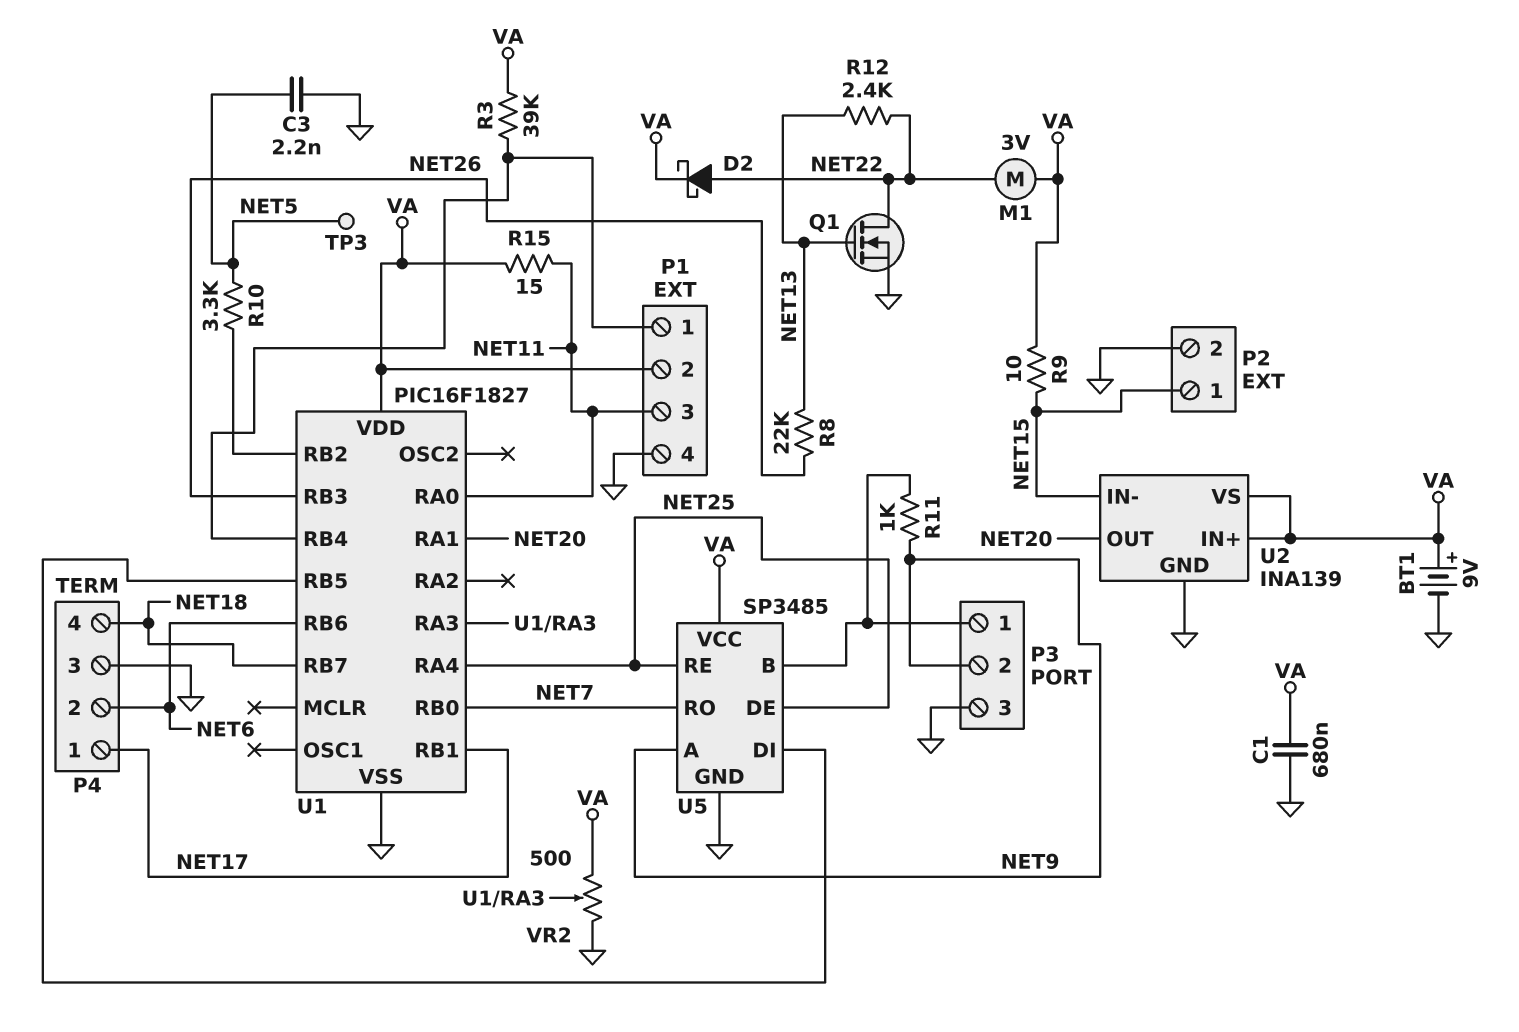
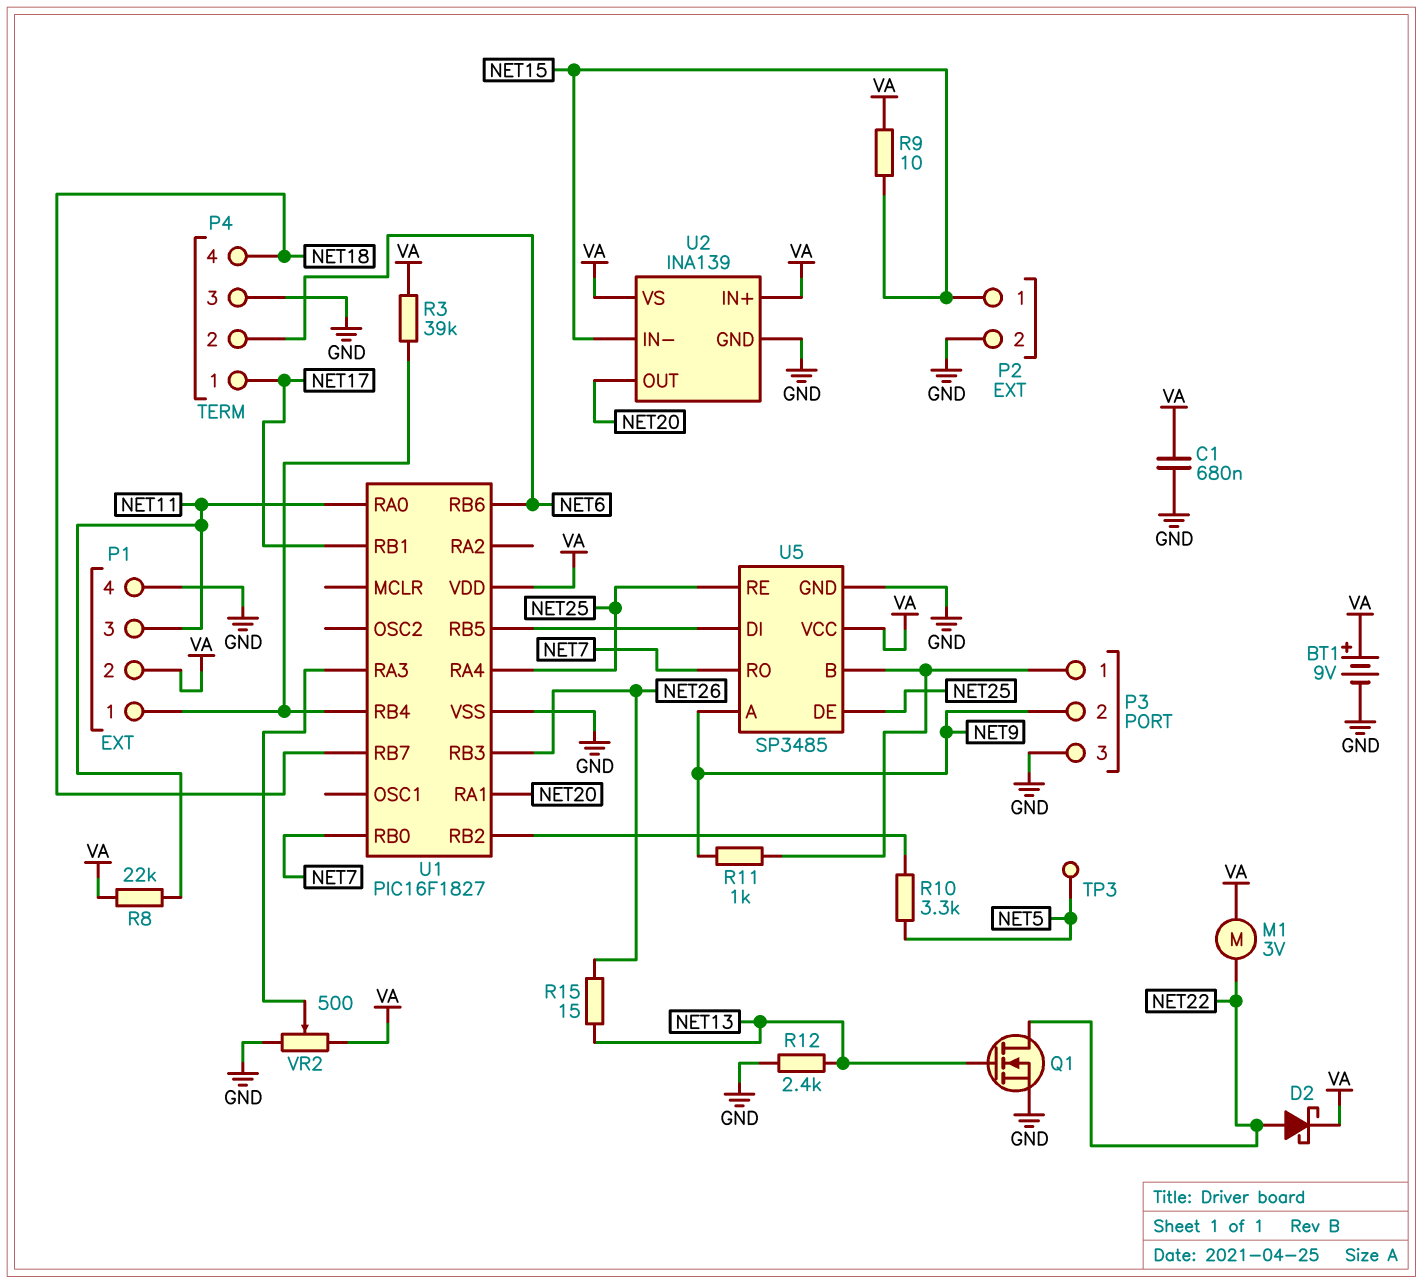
C3: 2.2nF (GND, NET5) -> none
R8: 22k (NET13, NET26) -> 22k (NET11, VA)
R12: 2.4k (NET13, NET22) -> 2.4k (GND, NET13)
R15: 15 (NET11, VA) -> 15 (NET13, NET26)

